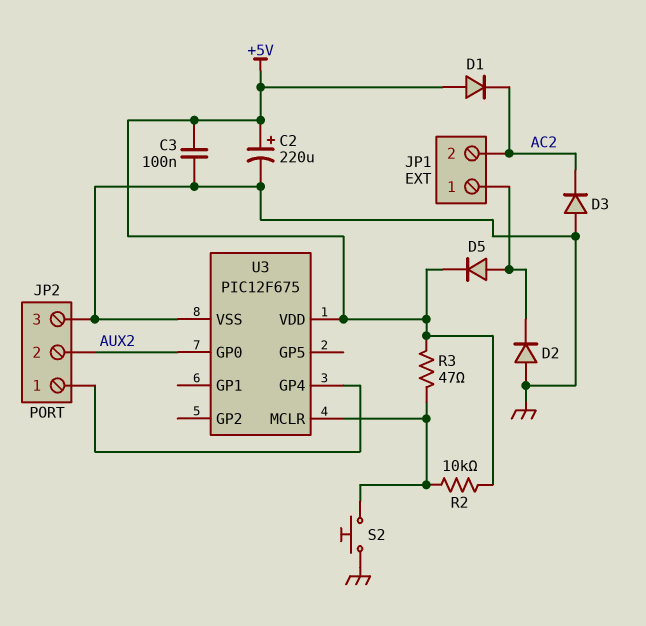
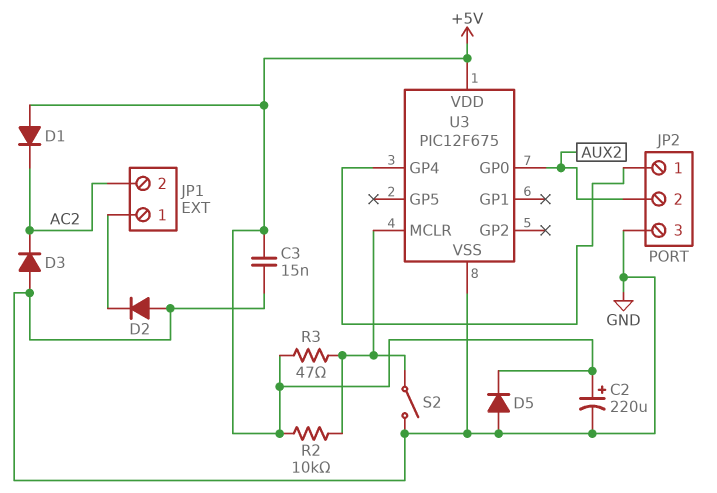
C3: 100nF (+5V, GND) -> 15nF (+5V, GND)
D5: diode (A JP1/1, K +5V) -> diode (A GND, K +5V)
S2: button (GND, U3/MCLR) -> switch (GND, U3/MCLR)

